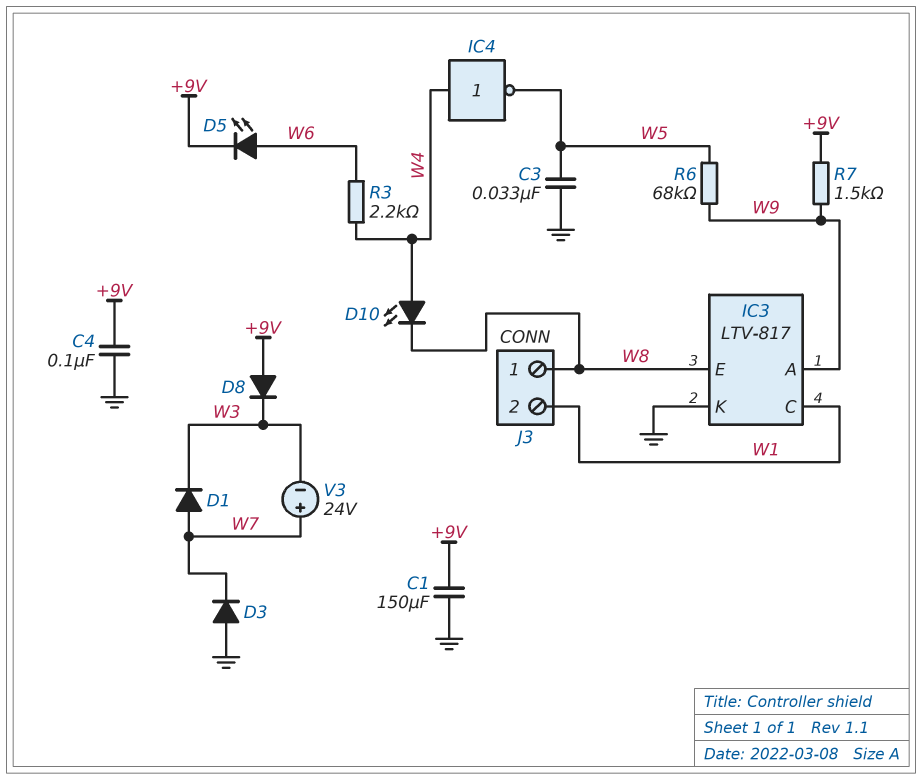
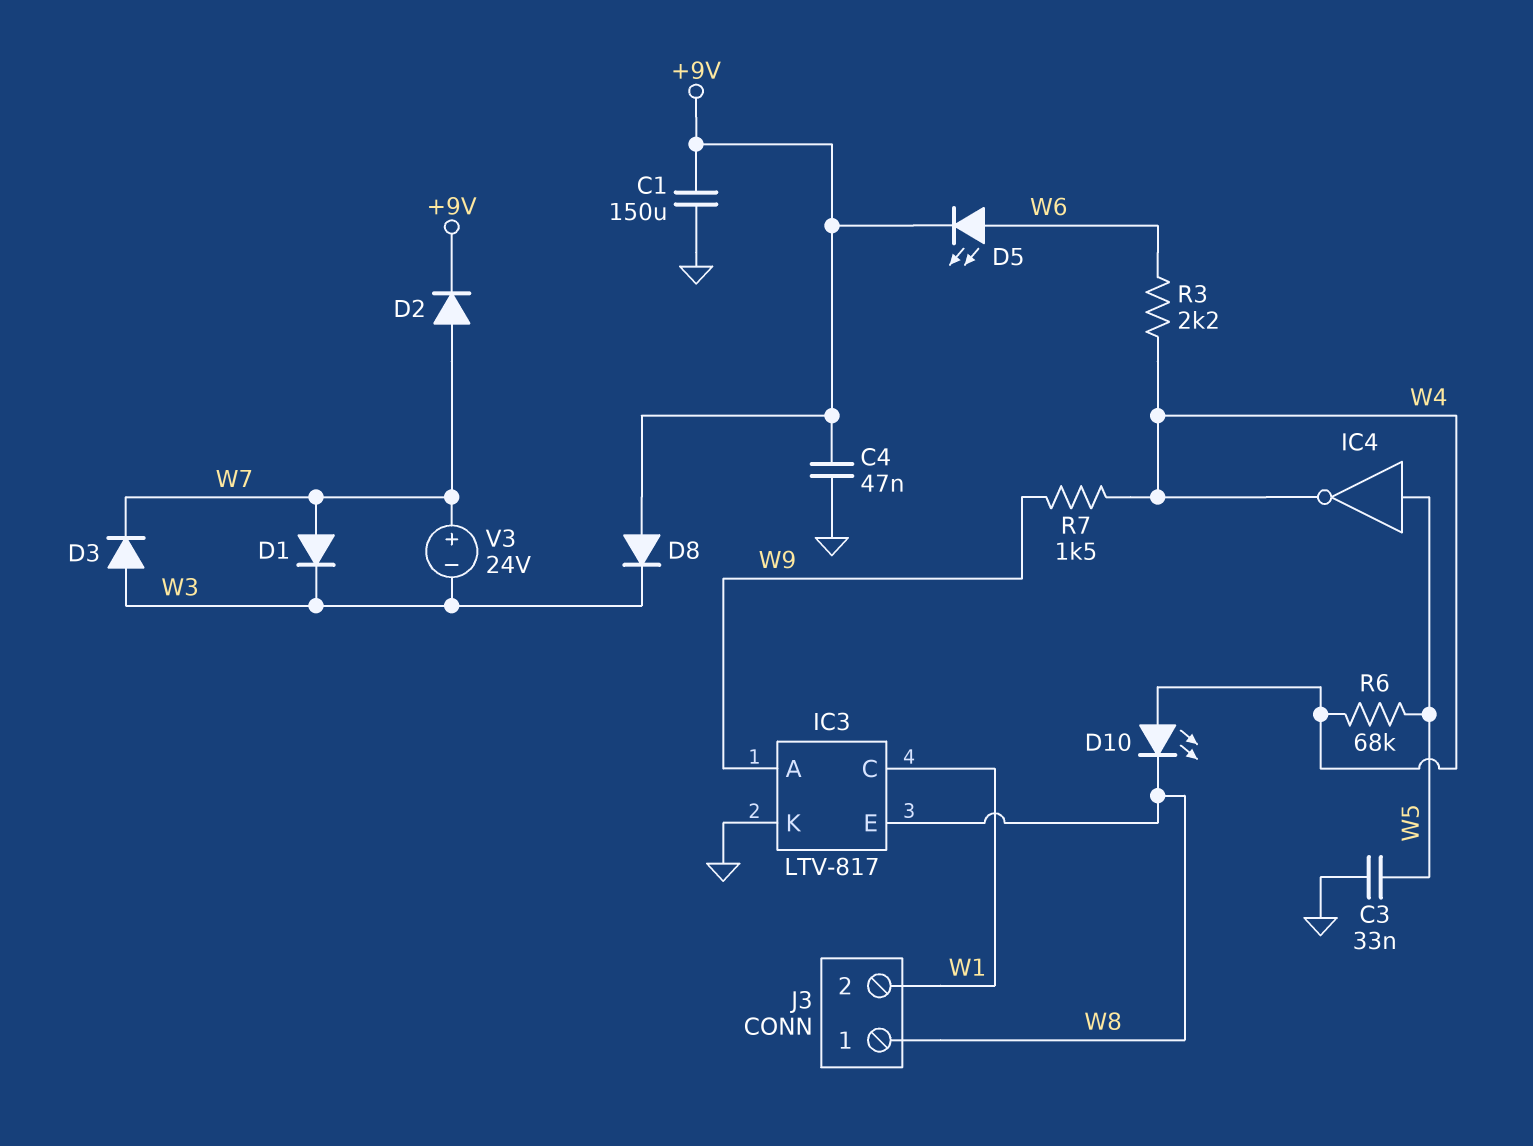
C4: 100nF (+9V, GND) -> 47nF (+9V, GND)
D2: none -> diode (A W7, K +9V)
D3: diode (A GND, K W7) -> diode (A W3, K W7)
IC4: NOT (in W4, out W5) -> NOT (in W5, out W4)
R6: 68k (W5, W9) -> 68k (W4, W5)
R7: 1.5k (+9V, W9) -> 1.5k (W4, W9)

